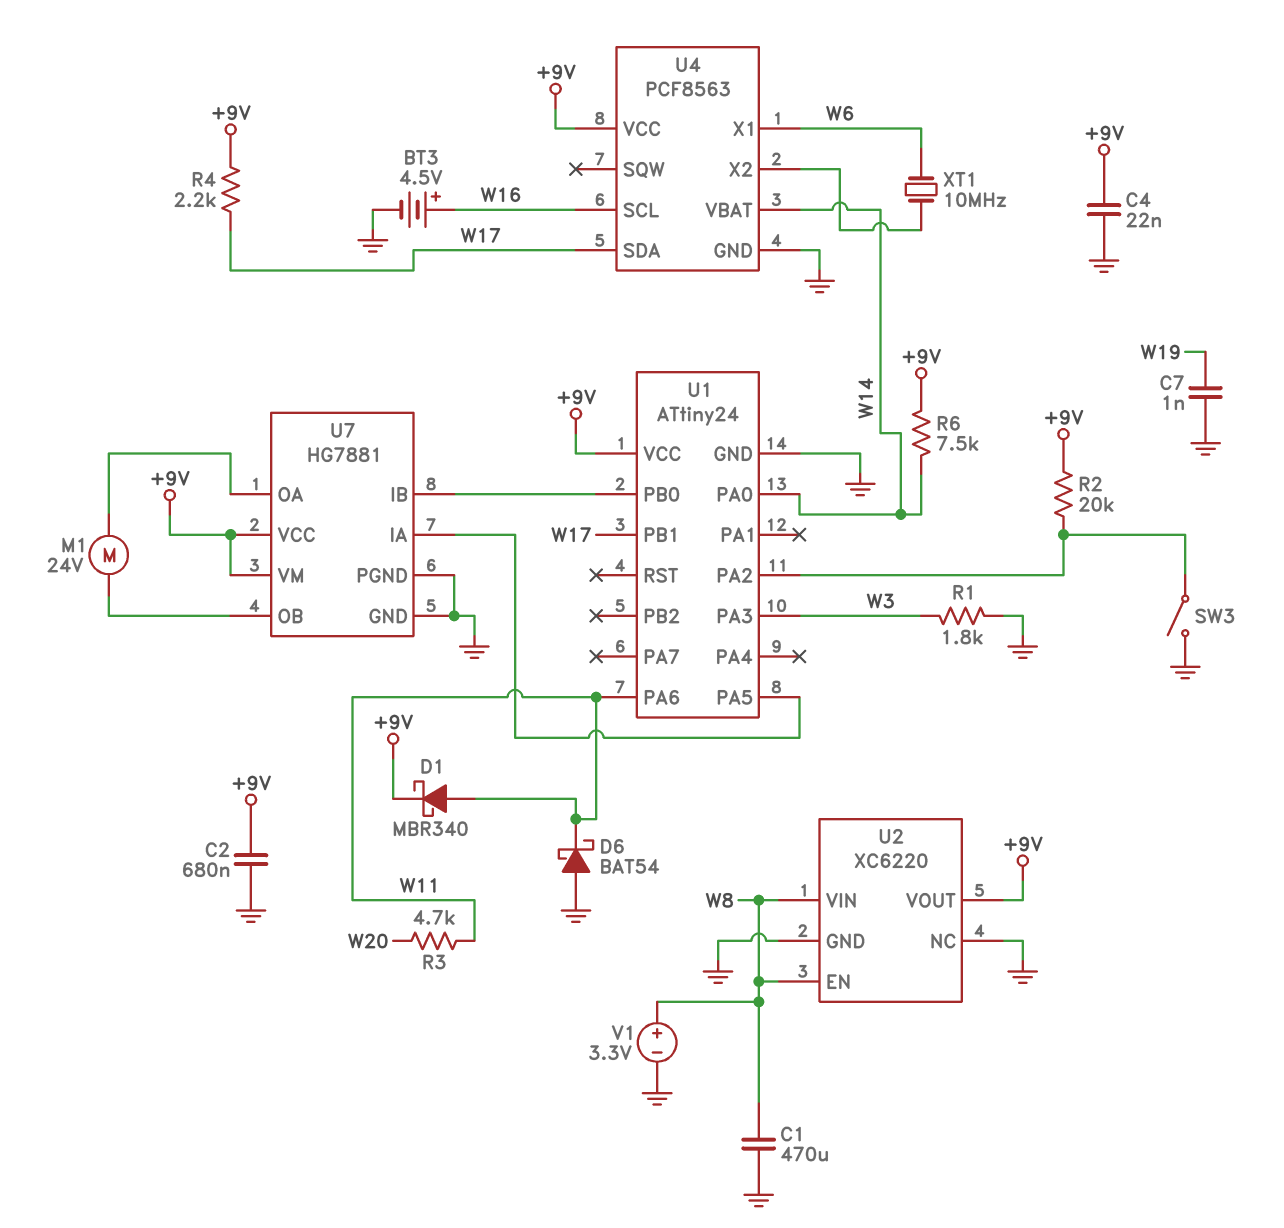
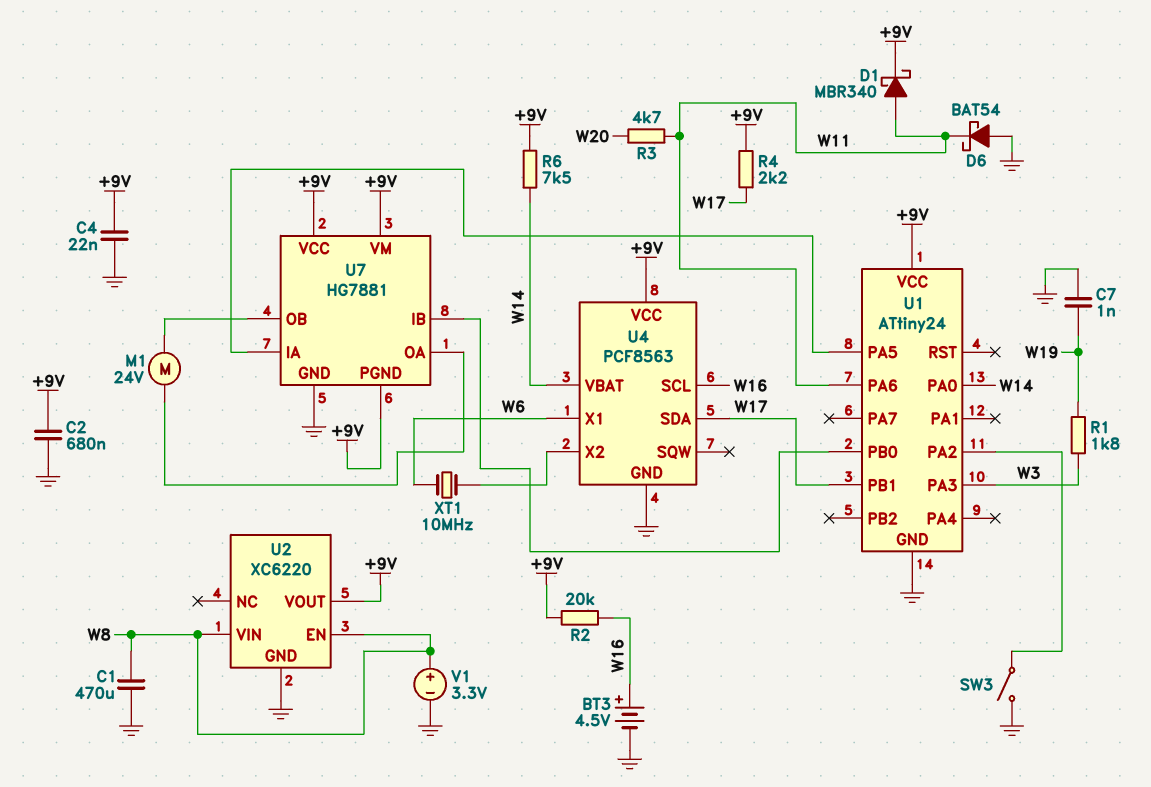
R1: 1.8k (GND, W3) -> 1.8k (W3, W19)
R2: 20k (+9V, U1/PA2) -> 20k (+9V, W16)
U2 pin NC: GND -> none
U7 pin PGND: GND -> +9V

